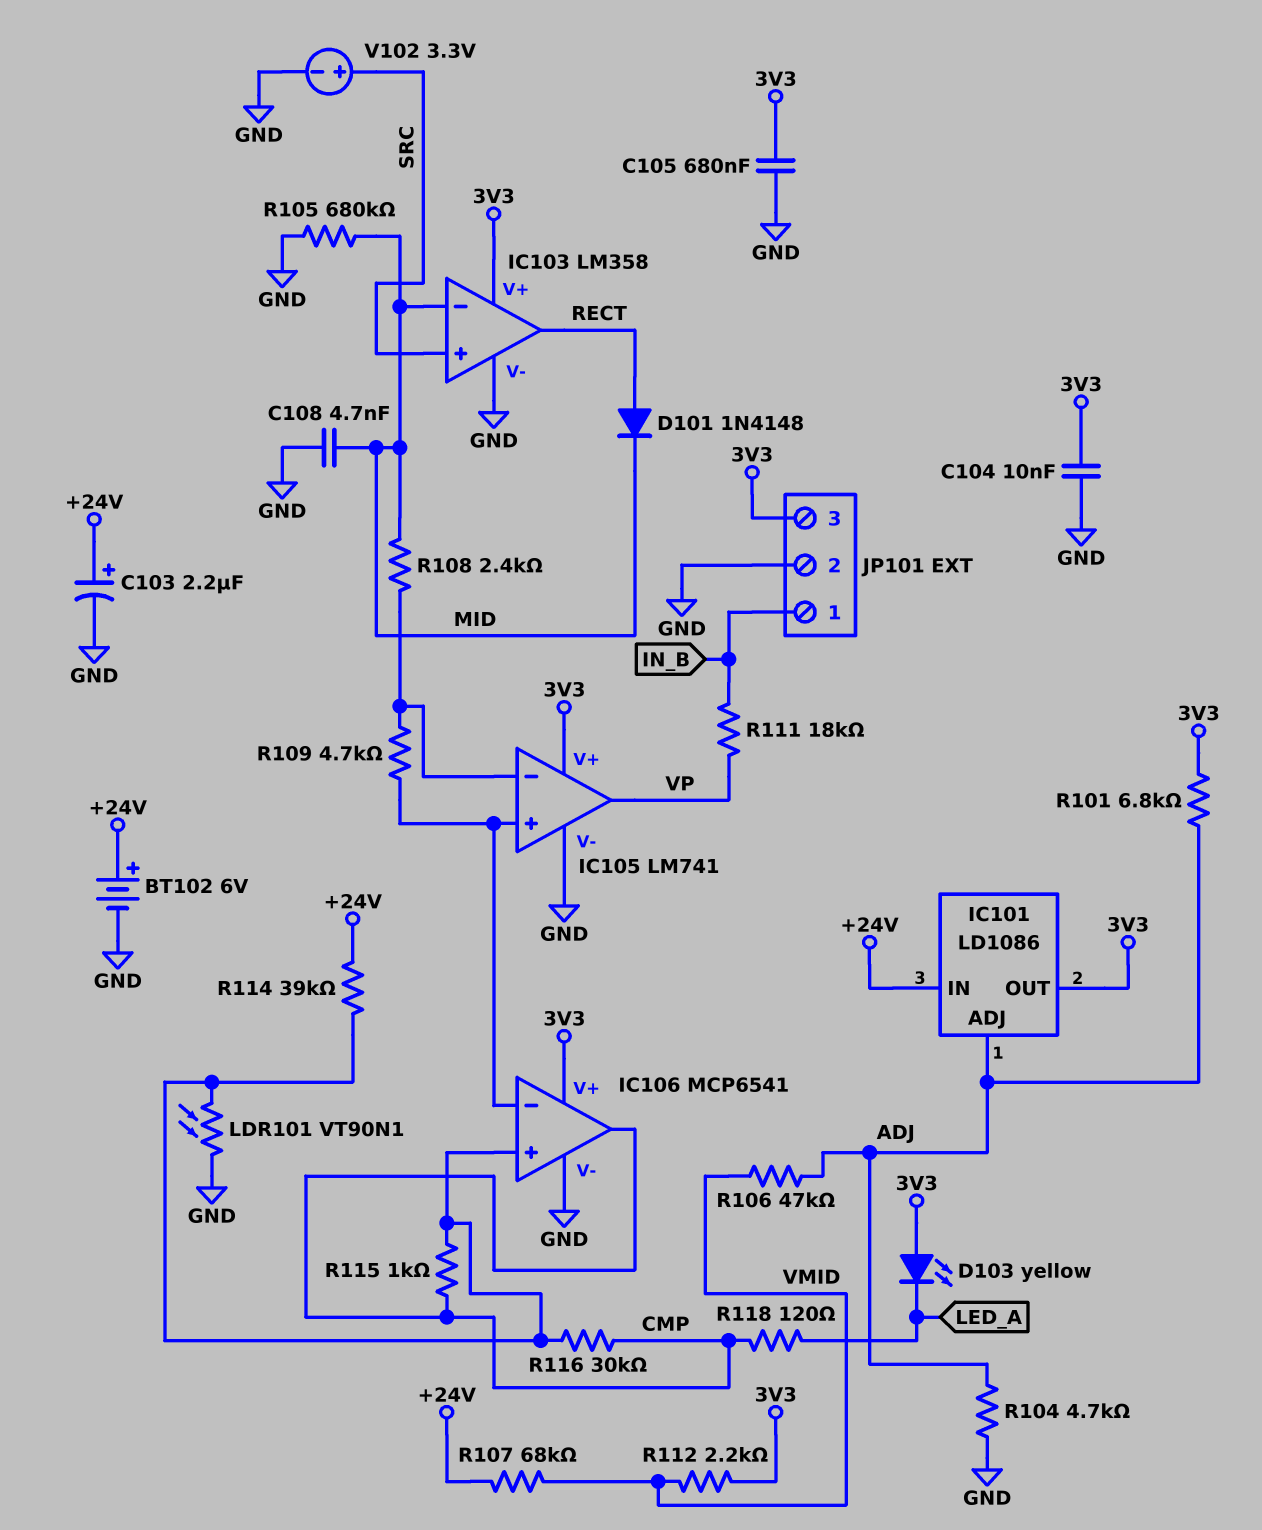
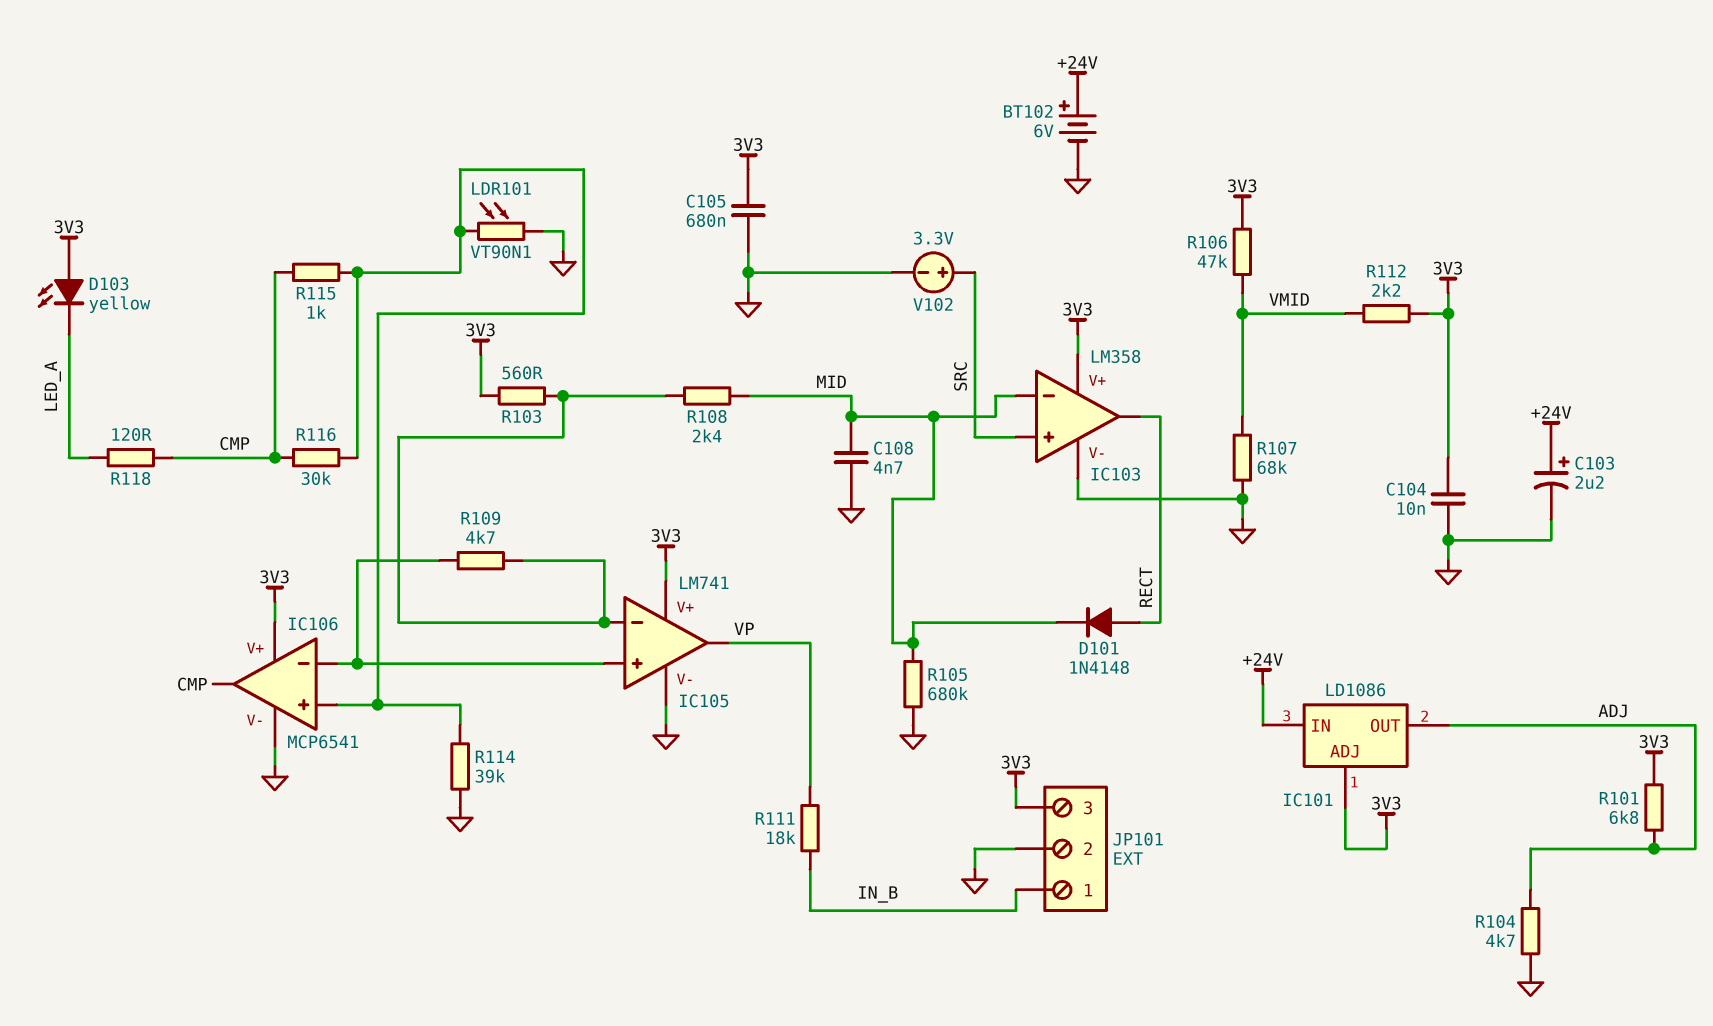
IC101 pin ADJ: ADJ -> 3V3
IC101 pin OUT: 3V3 -> ADJ
R103: none -> 560 (3V3, IC105/in-)
R106: 47k (ADJ, VMID) -> 47k (3V3, VMID)
R107: 68k (+24V, VMID) -> 68k (GND, VMID)
R114: 39k (+24V, IC106/in+) -> 39k (GND, IC106/in+)

